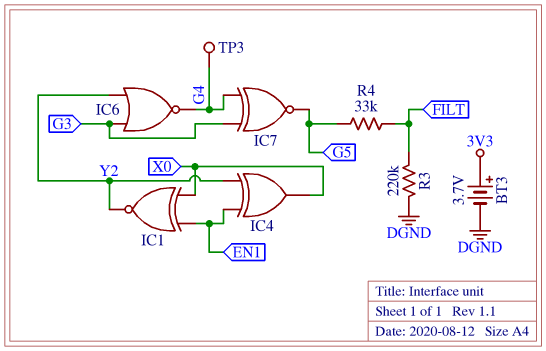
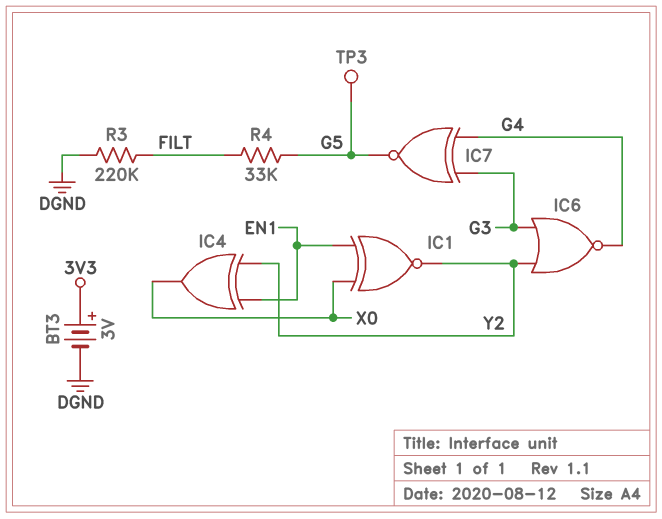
BT3: 3.7V (plus 3V3, minus DGND) -> 3V (plus 3V3, minus DGND)
TP3: test point (G4) -> test point (G5)

